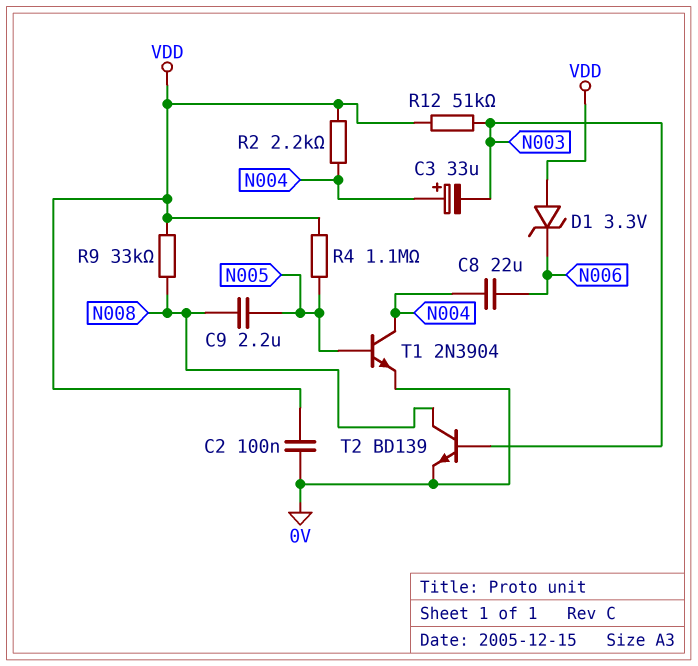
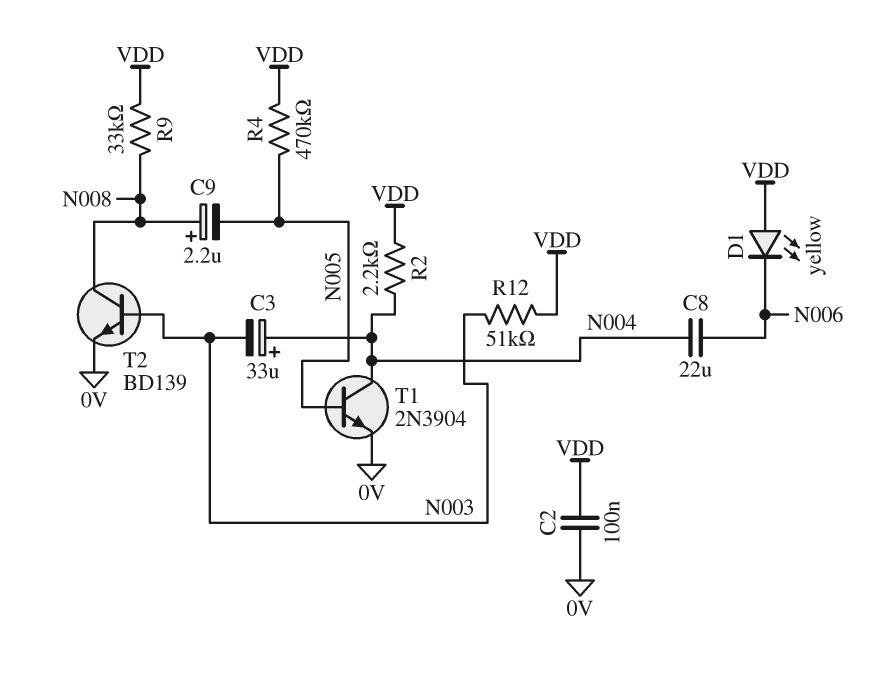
C9: 2.2uF (N005, N008) -> 2.2uF (plus N008, minus N005)
D1: zener 3.3V (A VDD, K N006) -> LED yellow (A VDD, K N006)
R4: 1.1M (N005, VDD) -> 470k (N005, VDD)

